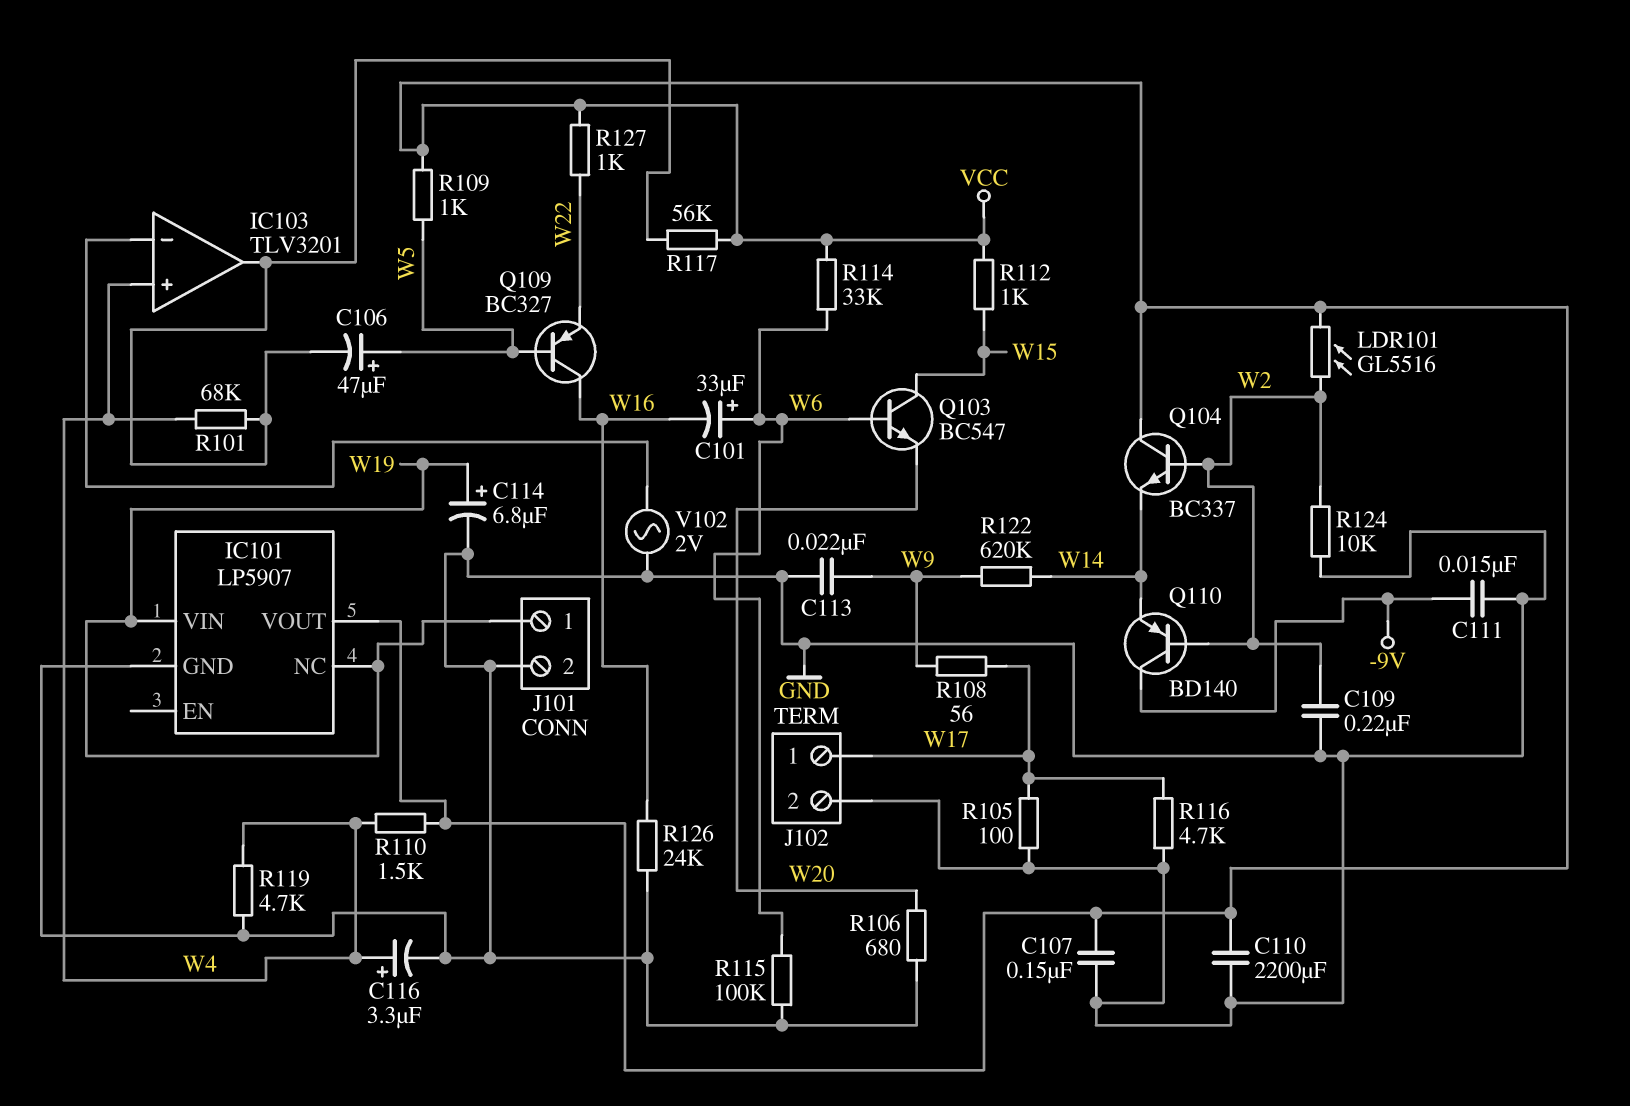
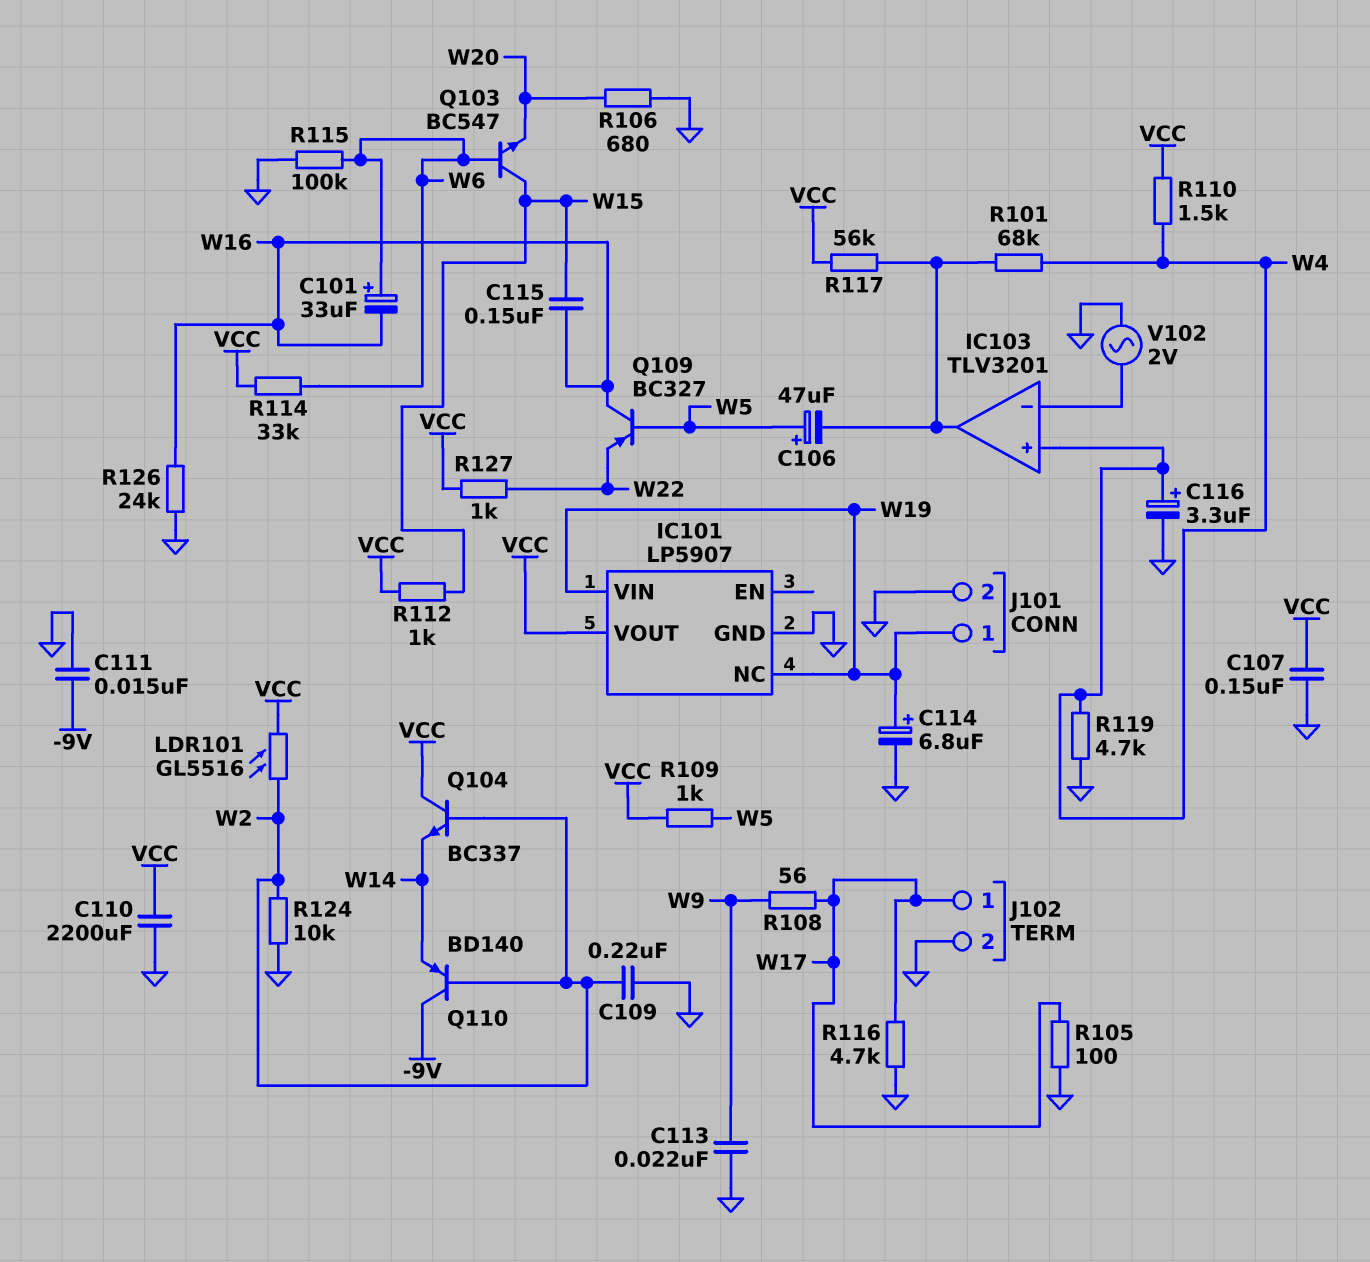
C115: none -> 150nF (W15, W16)
R122: 620k (W9, W14) -> none

